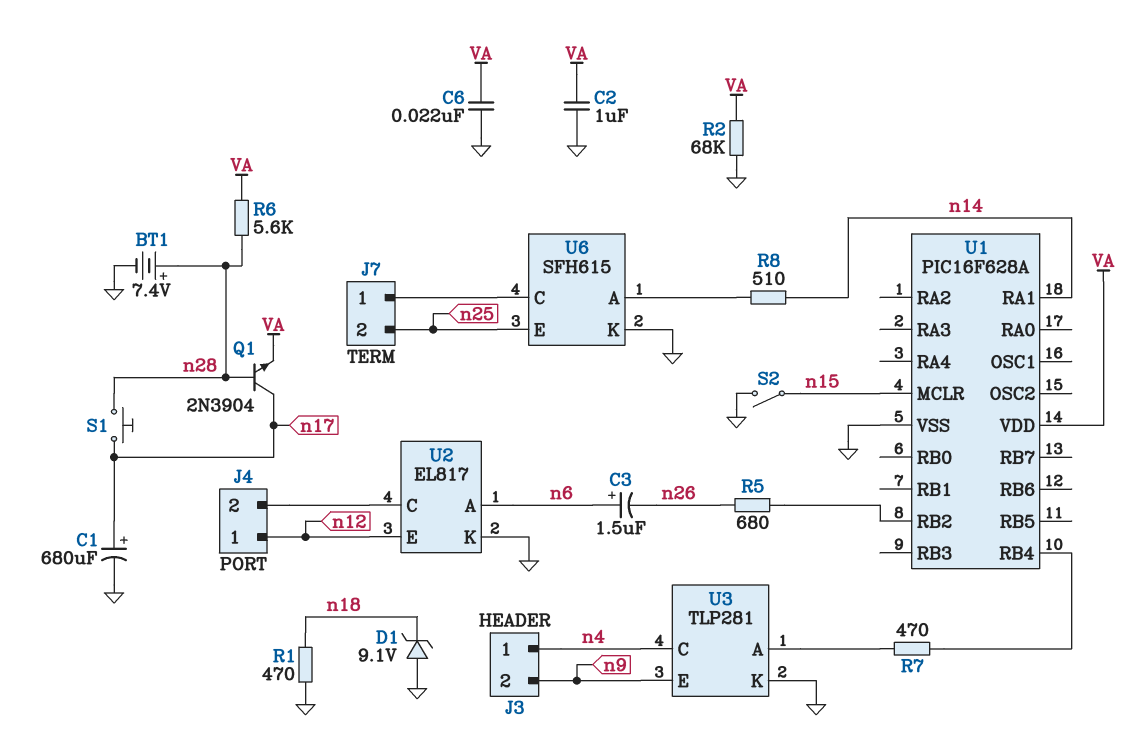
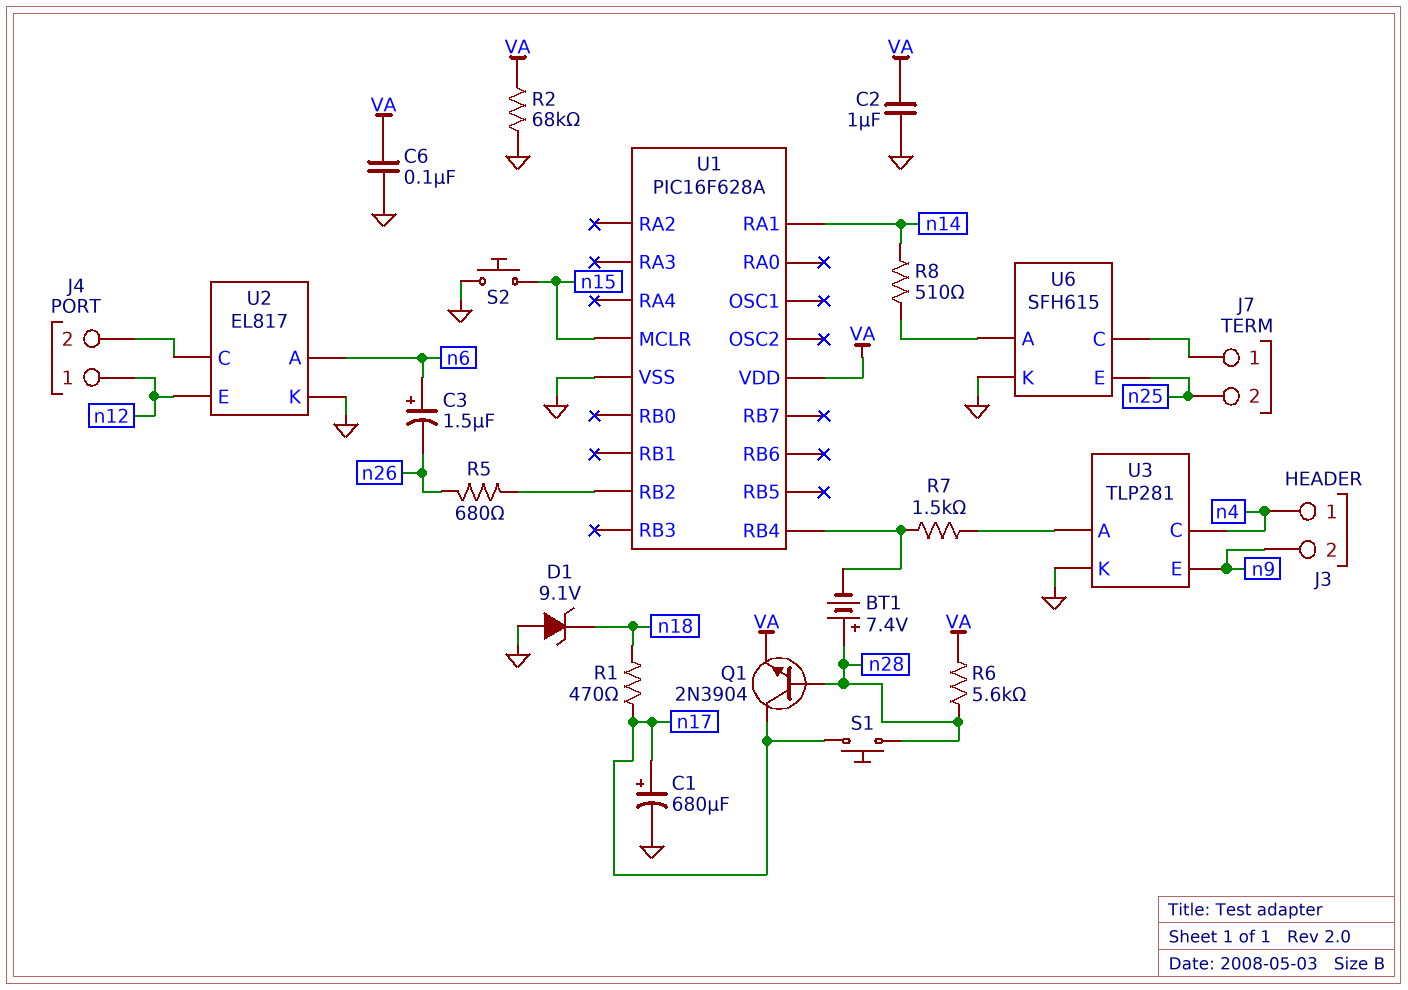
BT1: 7.4V (plus n28, minus GND) -> 7.4V (plus n28, minus U1/RB4)
C6: 22nF (GND, VA) -> 100nF (GND, VA)
R1: 470 (GND, n18) -> 470 (n17, n18)
R7: 470 (U1/RB4, U3/A) -> 1.5k (U1/RB4, U3/A)
S2: switch (GND, n15) -> button (GND, n15)

